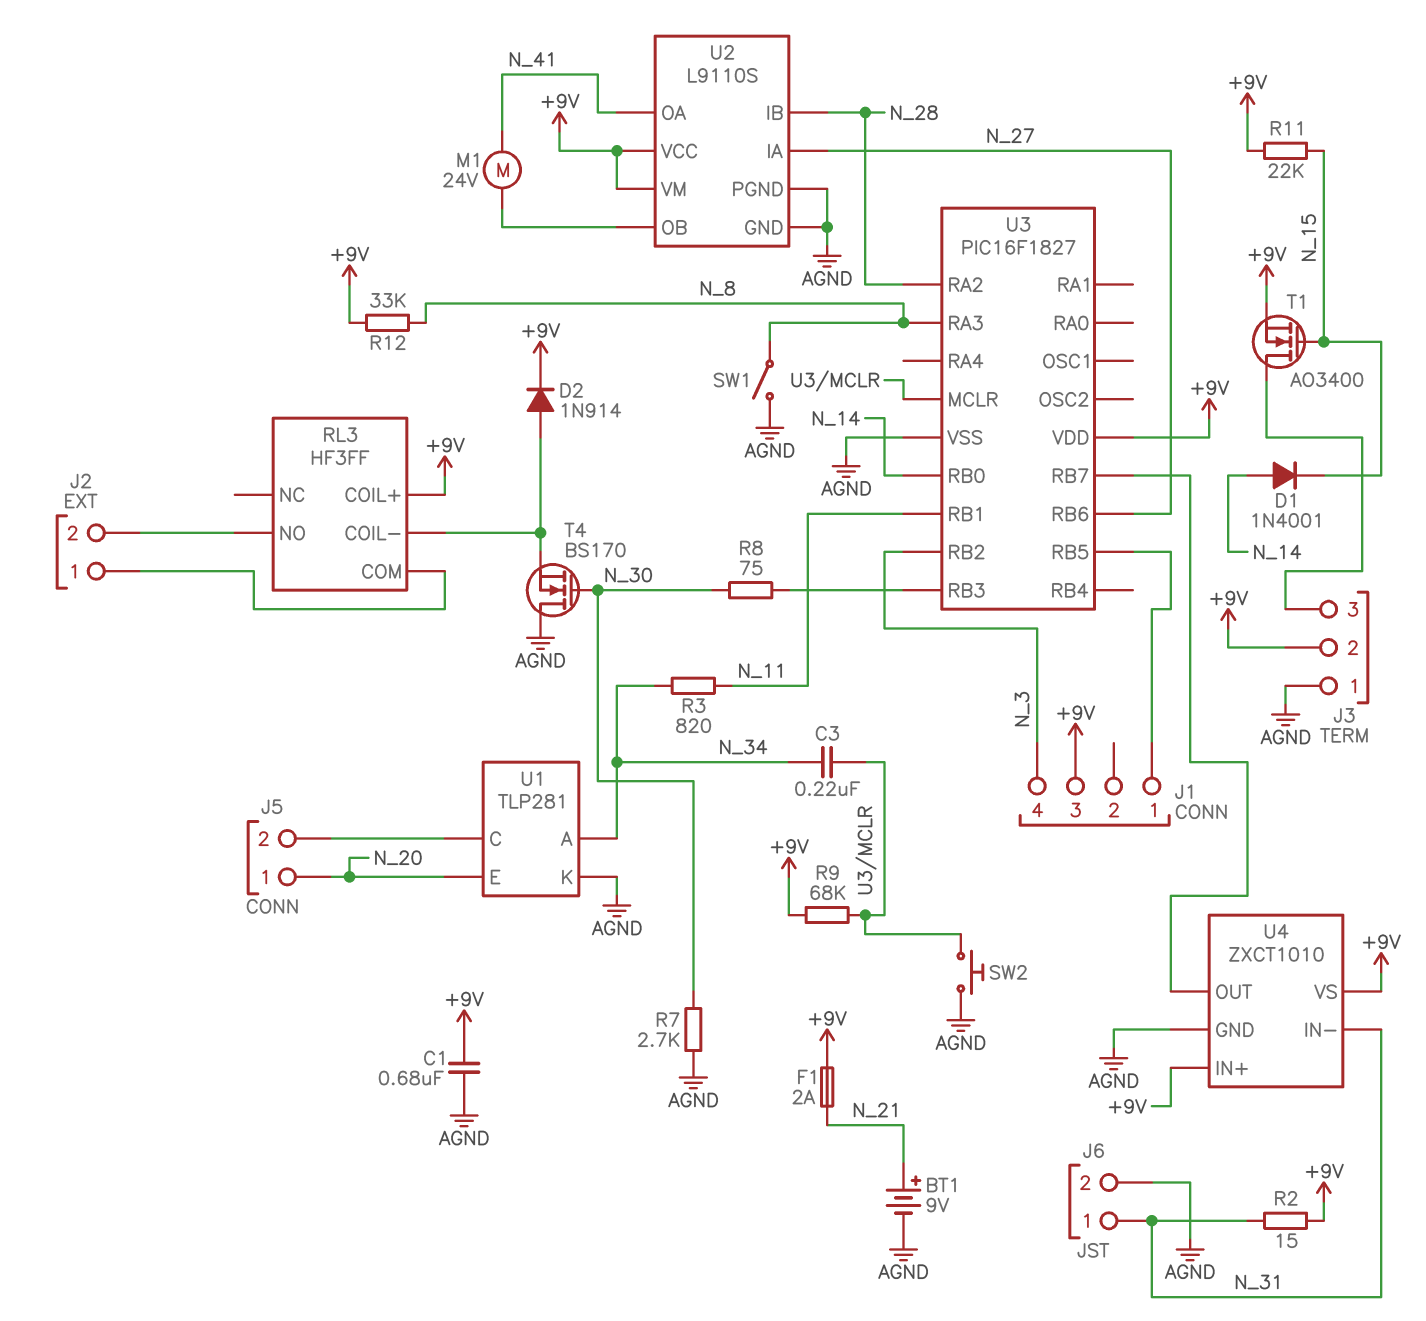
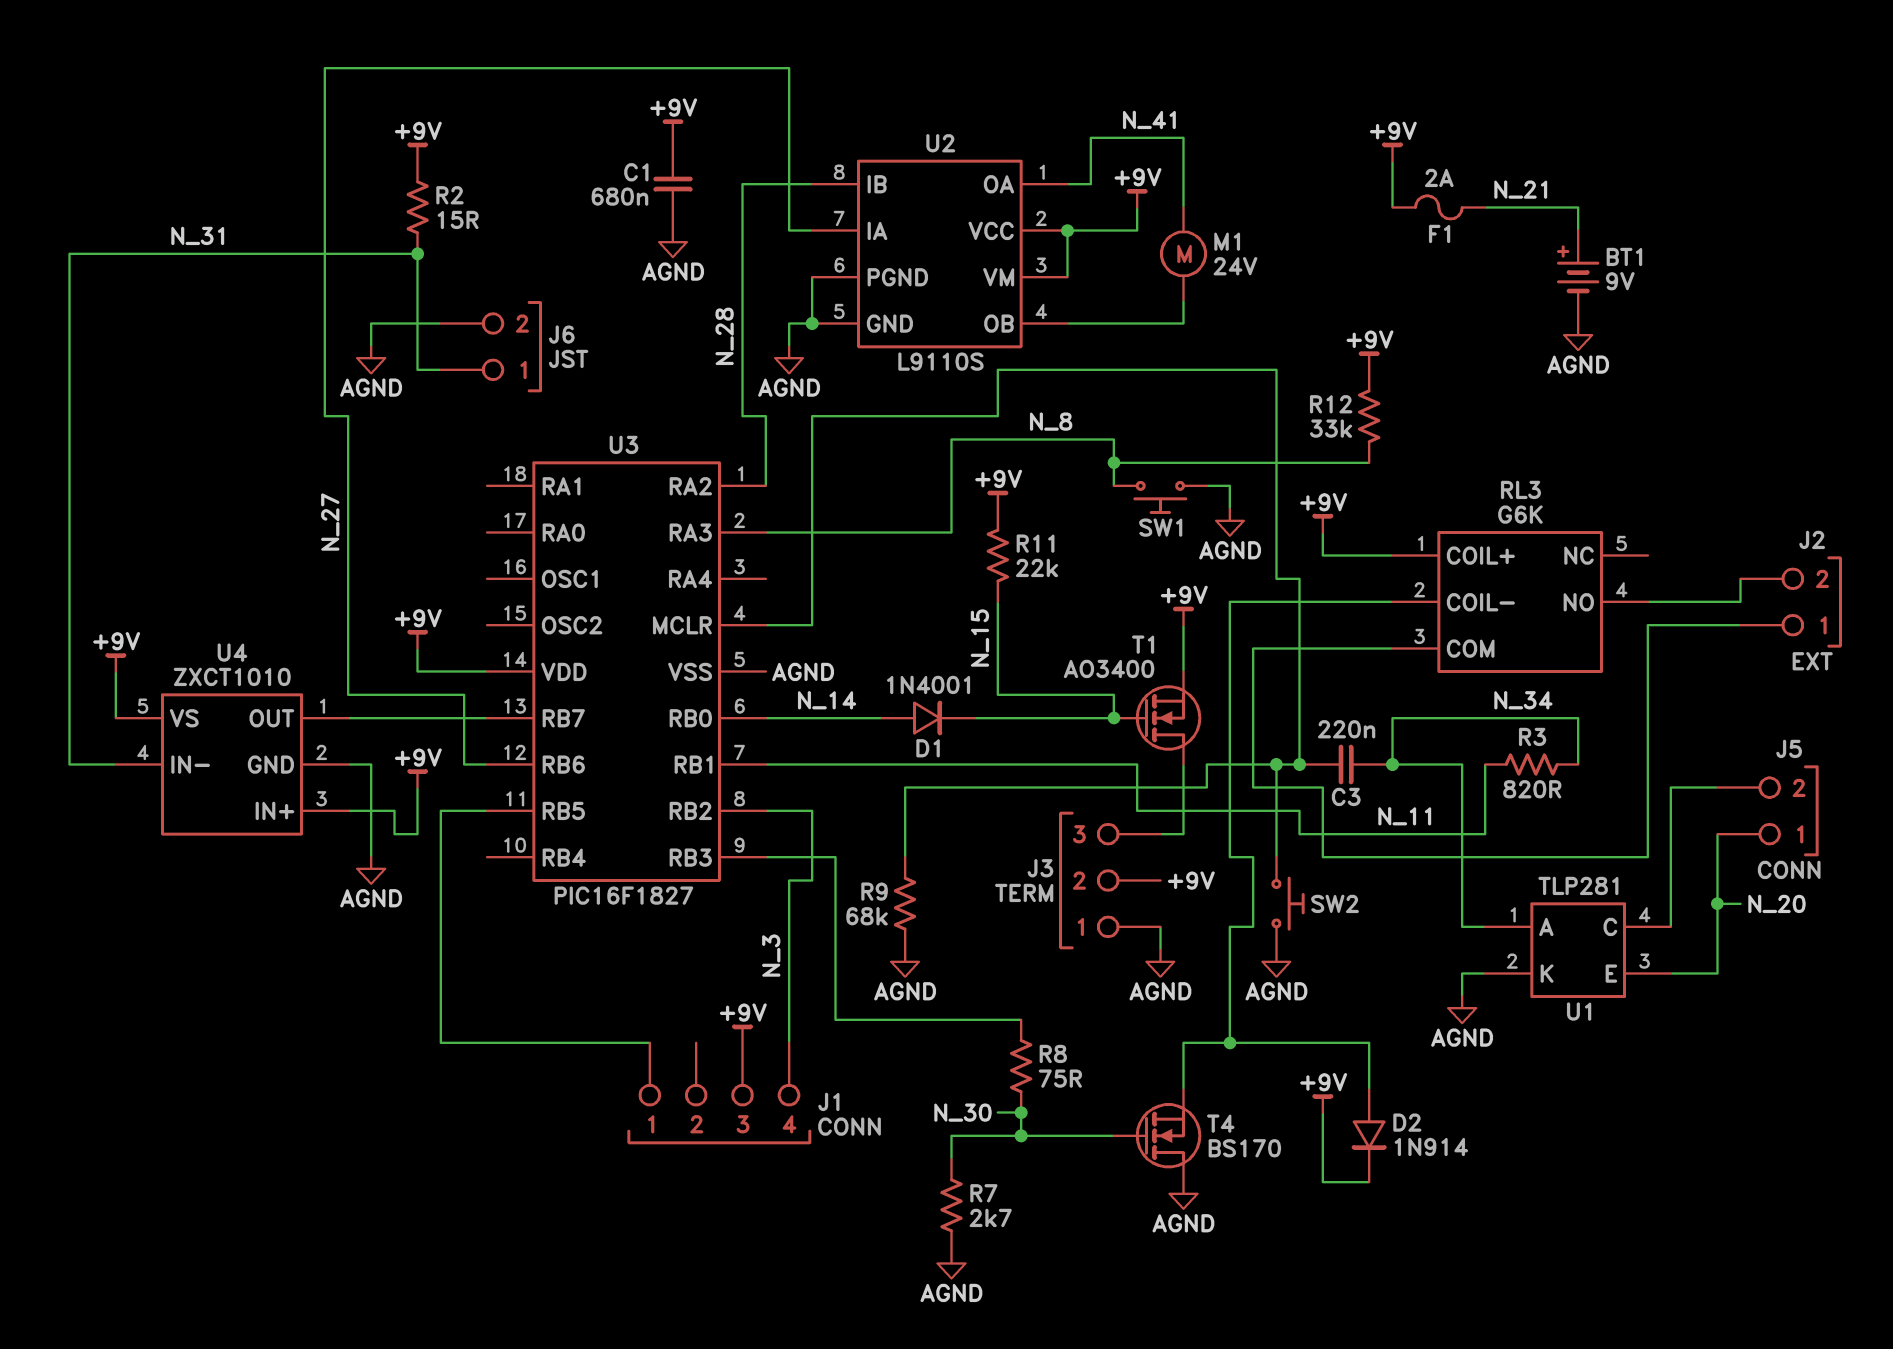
R9: 68k (+9V, U3/MCLR) -> 68k (AGND, U3/MCLR)
RL3: HF3FF -> G6K
SW1: switch (AGND, N_8) -> button (AGND, N_8)

